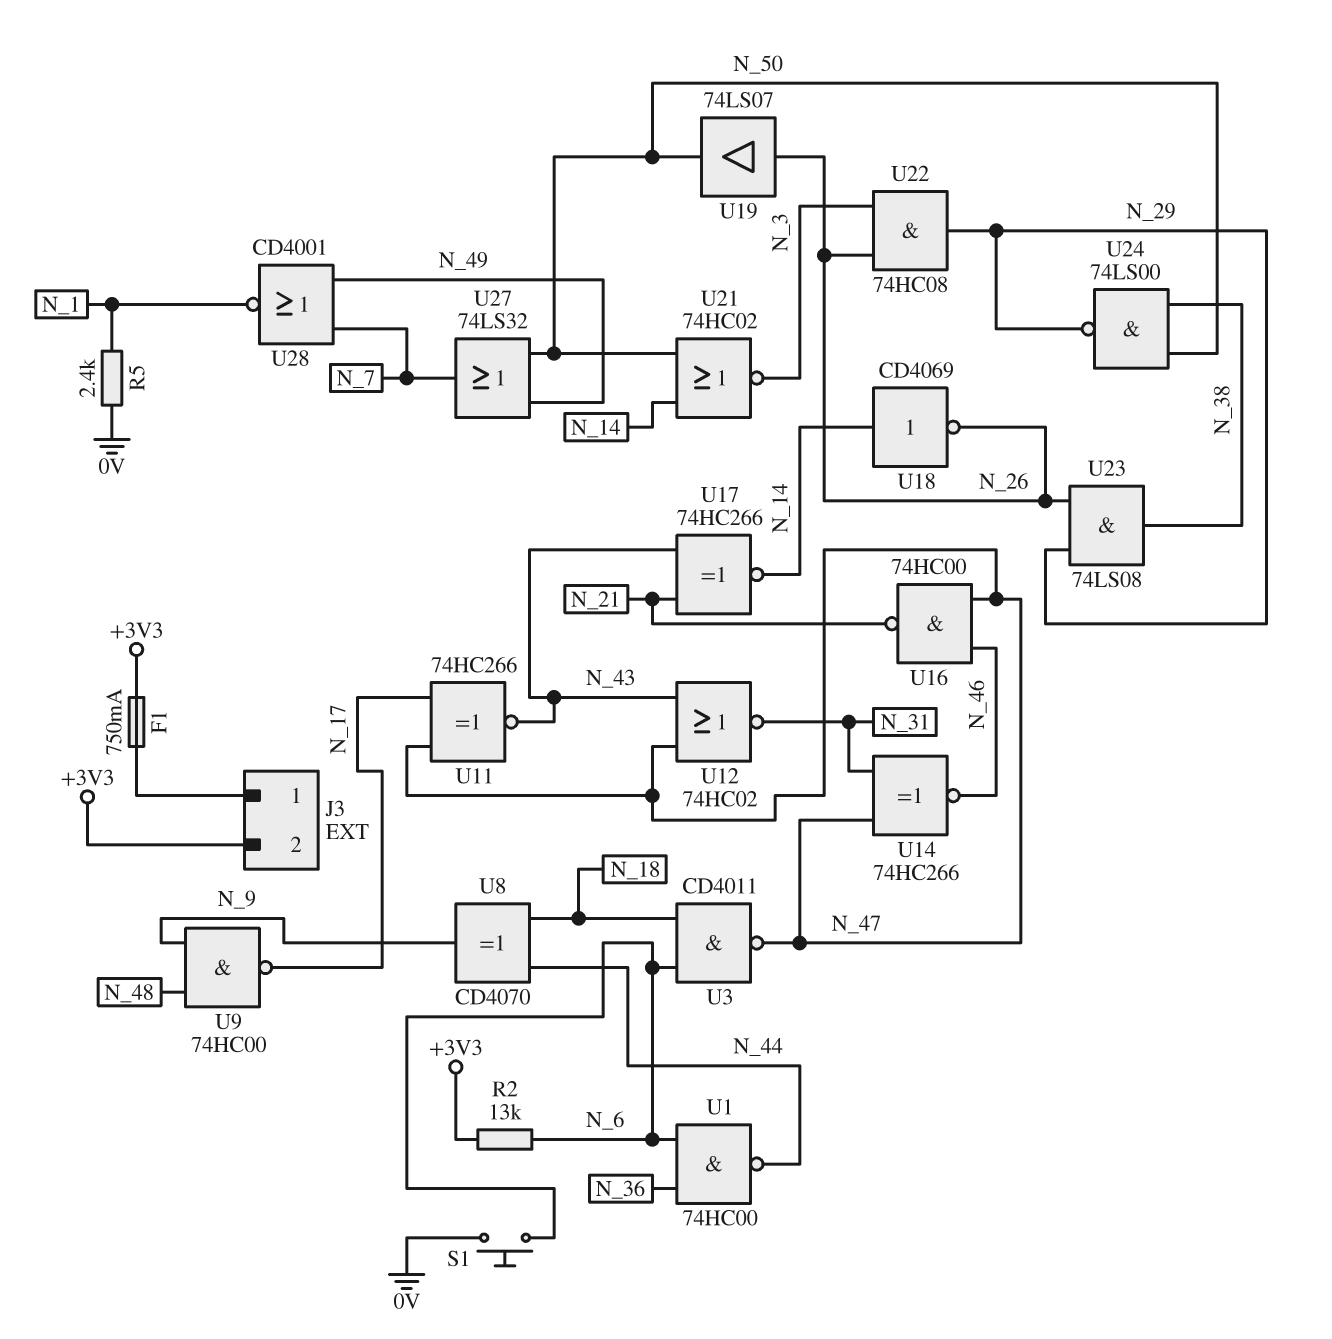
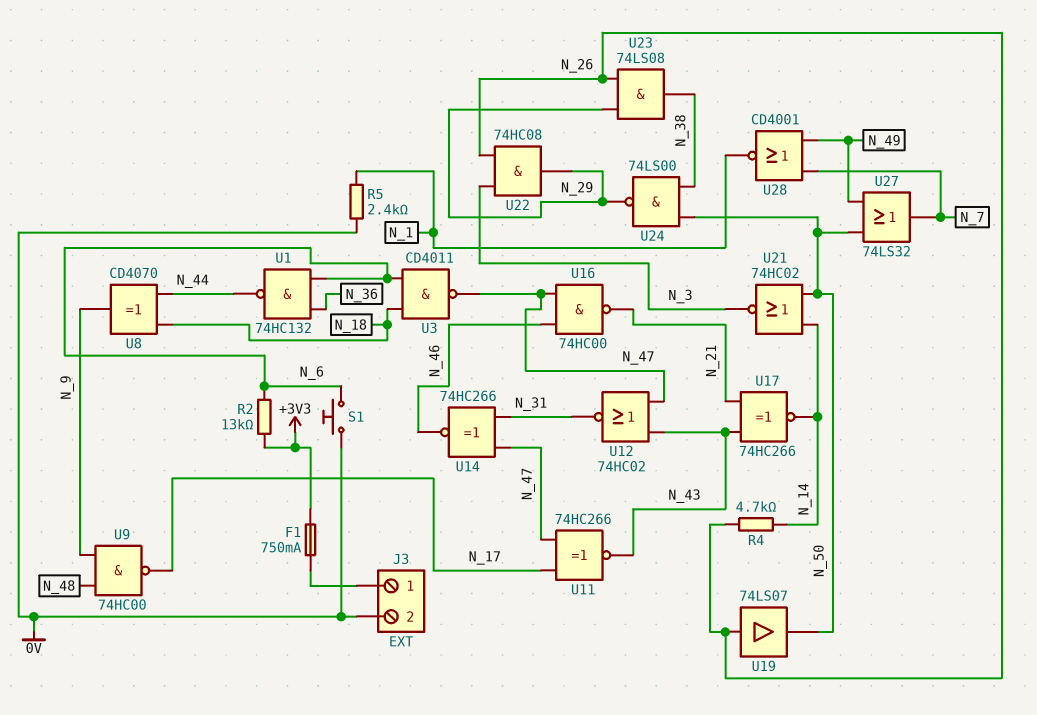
J3 pin 2: +3V3 -> 0V
R4: none -> 4.7k (N_14, N_26)
U1: NAND 74HC00 (in N_6, in N_36, out N_44) -> NAND 74HC132 (in N_6, in N_36, out N_44)
U18: NOT CD4069 (in N_14, out N_26) -> none

